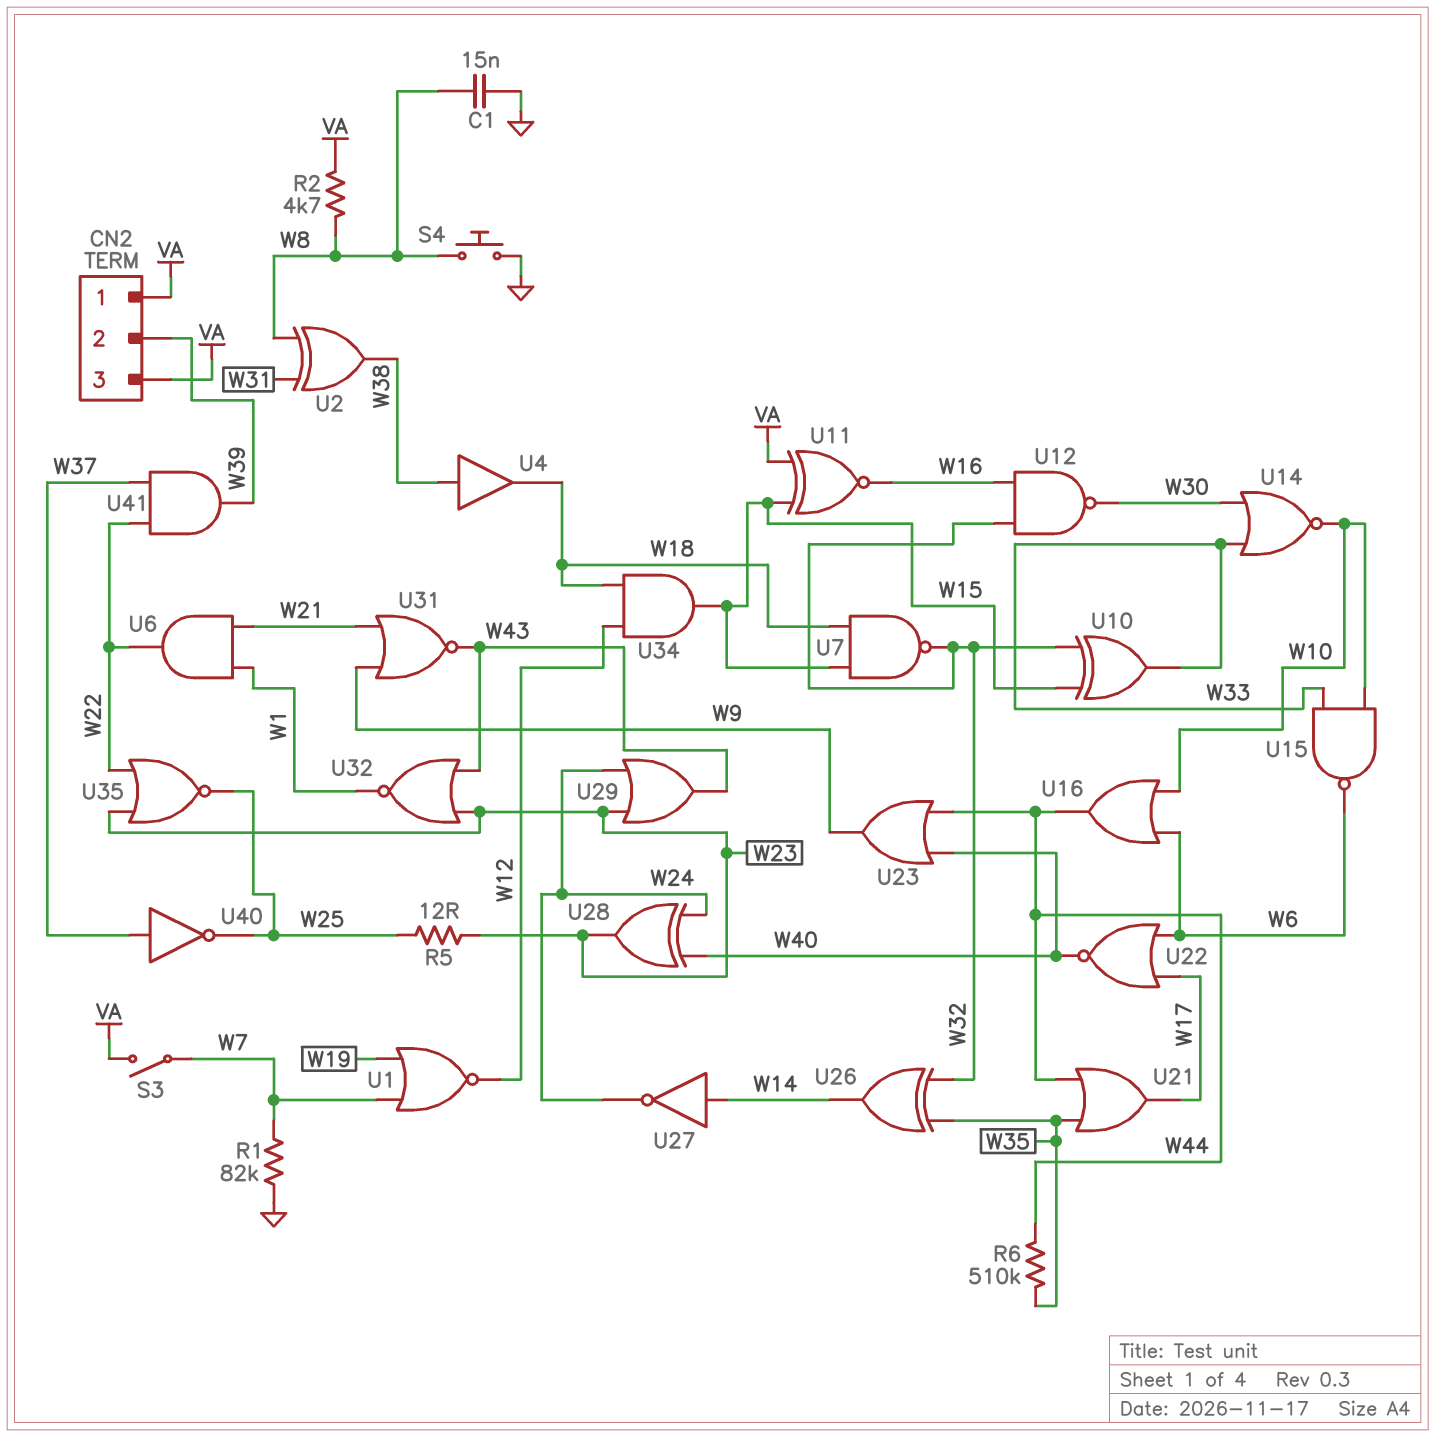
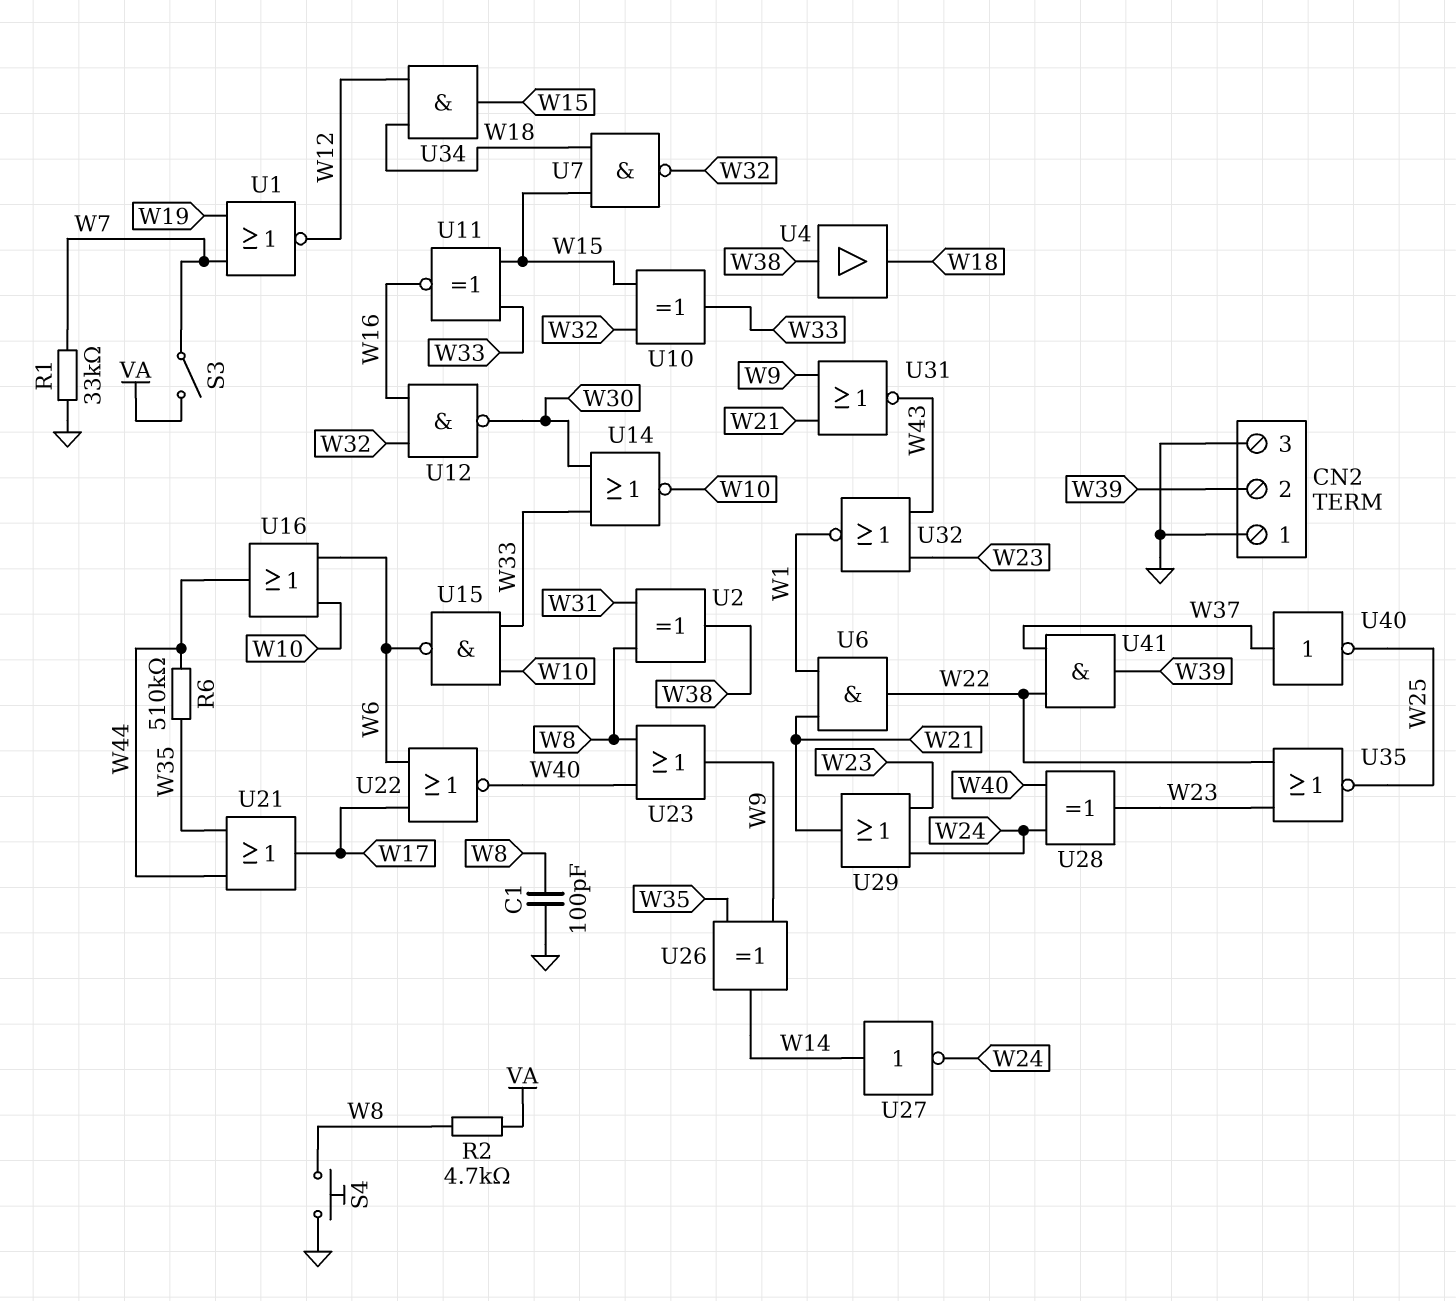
C1: 15nF (GND, W8) -> 100pF (GND, W8)
CN2 pin 1: VA -> GND
CN2 pin 3: VA -> GND
R1: 82k (GND, W7) -> 33k (GND, W7)
R5: 12 (W23, W25) -> none
U11: XNOR (in VA, in W15, out W16) -> XNOR (in W15, in W33, out W16)
U23: OR (in W40, in W44, out W9) -> OR (in W8, in W40, out W9)
U26: XOR (in W32, in W35, out W14) -> XOR (in W9, in W35, out W14)
U29: OR (in W23, in W24, out W43) -> OR (in W23, in W24, out W21)

